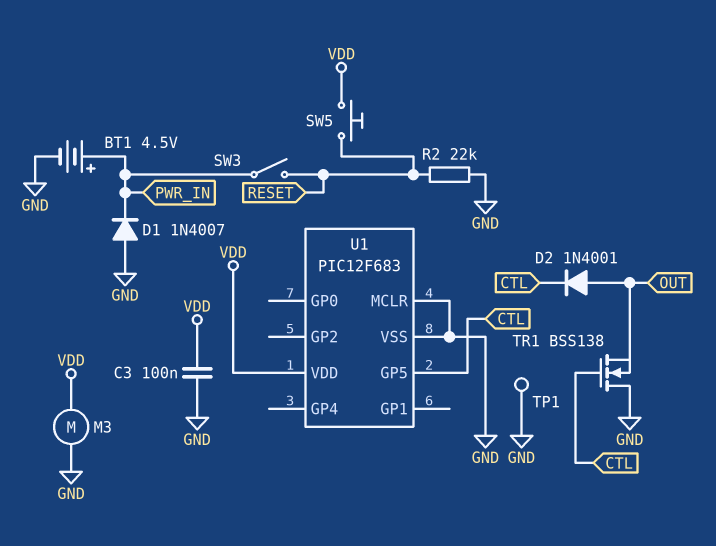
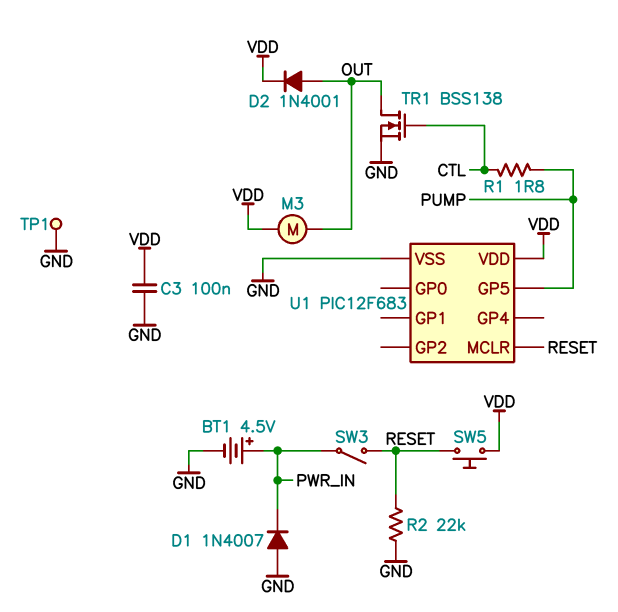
D2: diode 1N4001 (A OUT, K CTL) -> diode 1N4001 (A OUT, K VDD)
M3: motor (GND, VDD) -> motor (OUT, VDD)
R1: none -> 1.8 (CTL, PUMP)
TR1: NMOS BSS138 (G CTL, D GND, S OUT) -> NMOS BSS138 (G CTL, D OUT, S GND)
U1 pin GP5: CTL -> PUMP
U1 pin MCLR: GND -> RESET

